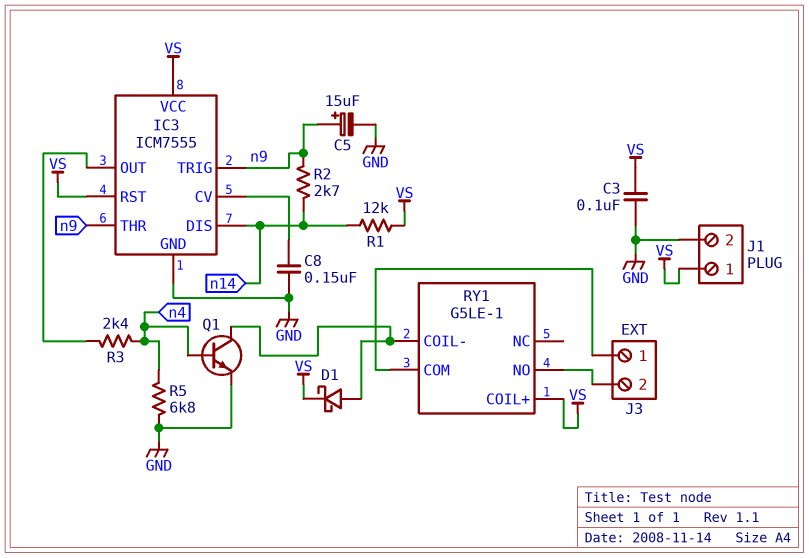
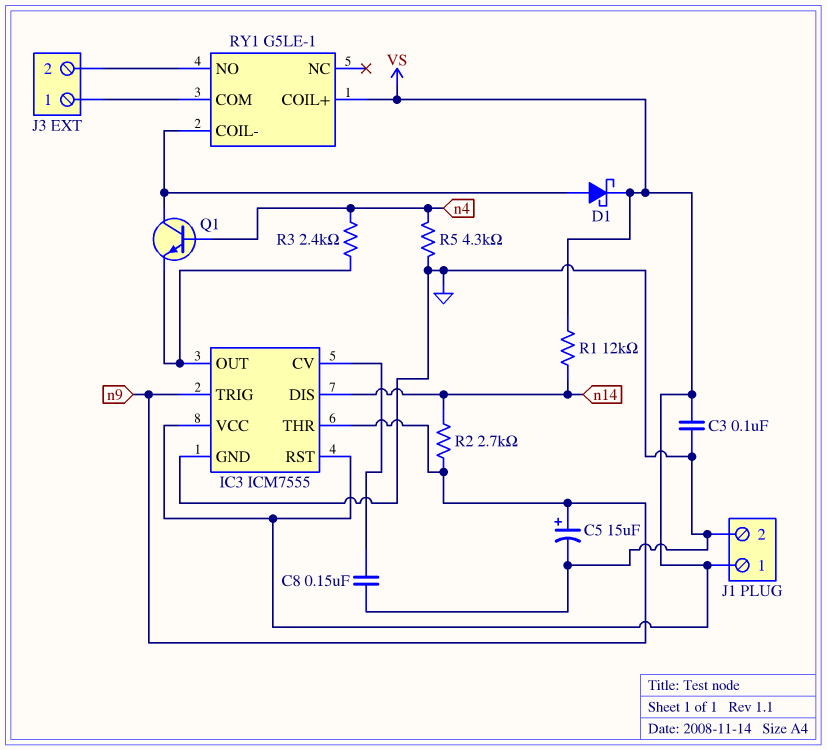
Q1: NPN (B n4, C RY1/COIL-, E GND) -> NPN (B n4, C RY1/COIL-, E IC3/OUT)
R5: 6.8k (GND, n4) -> 4.3k (GND, n4)

